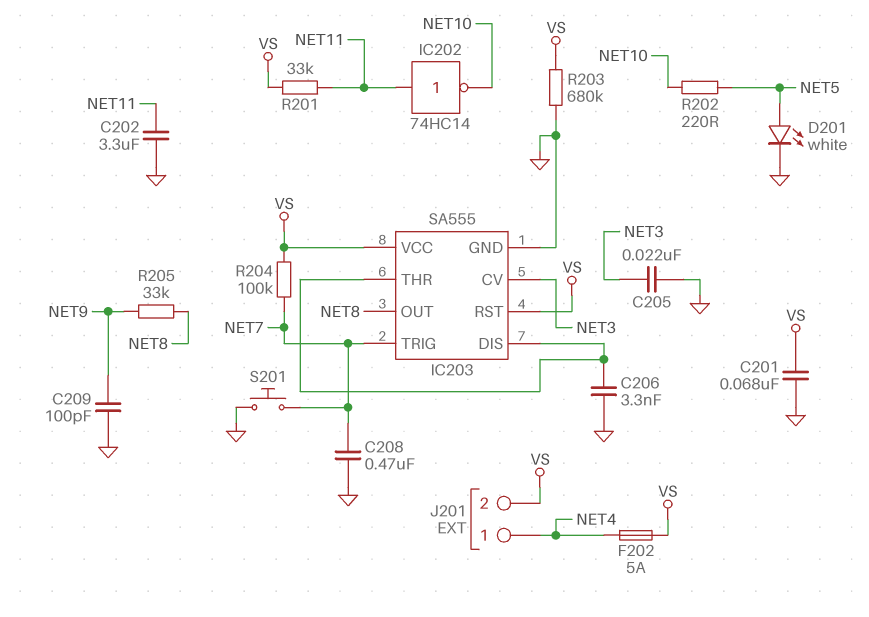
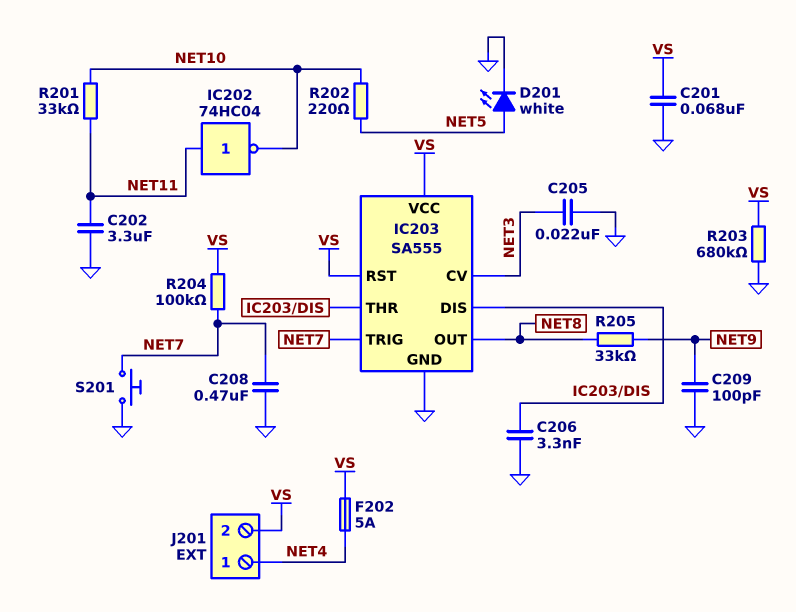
IC202: NOT 74HC14 (in NET11, out NET10) -> NOT 74HC04 (in NET11, out NET10)
R201: 33k (NET11, VS) -> 33k (NET10, NET11)

